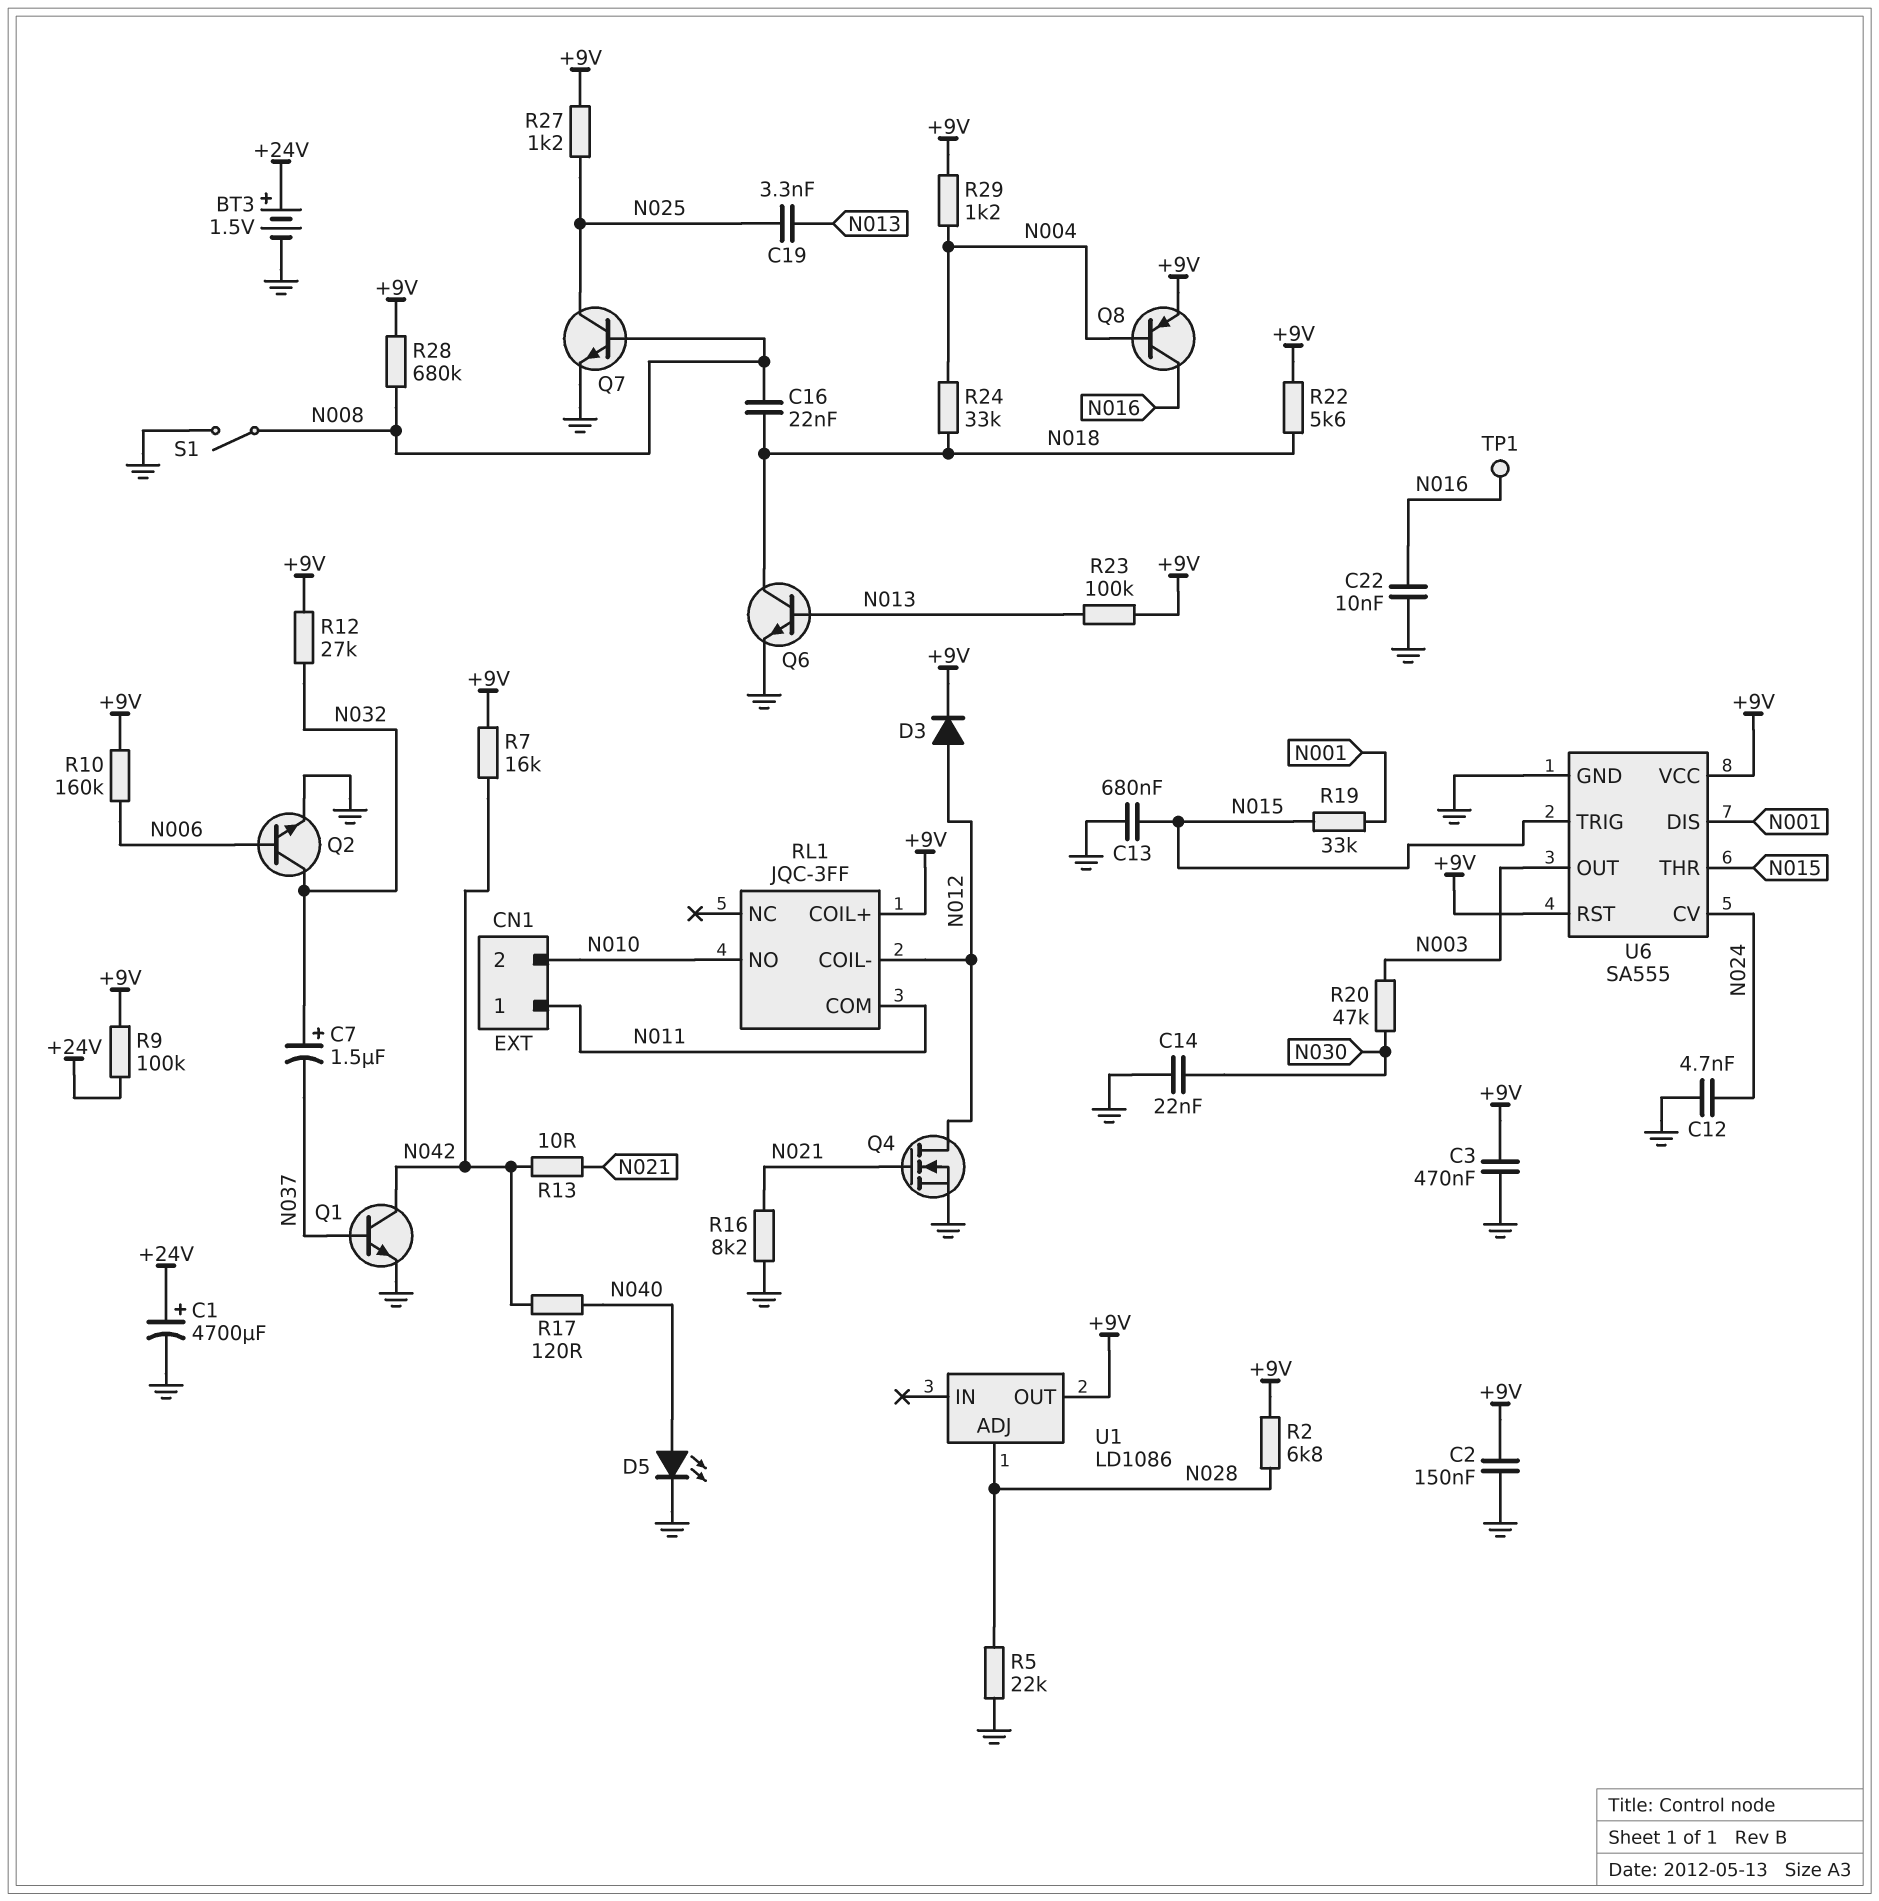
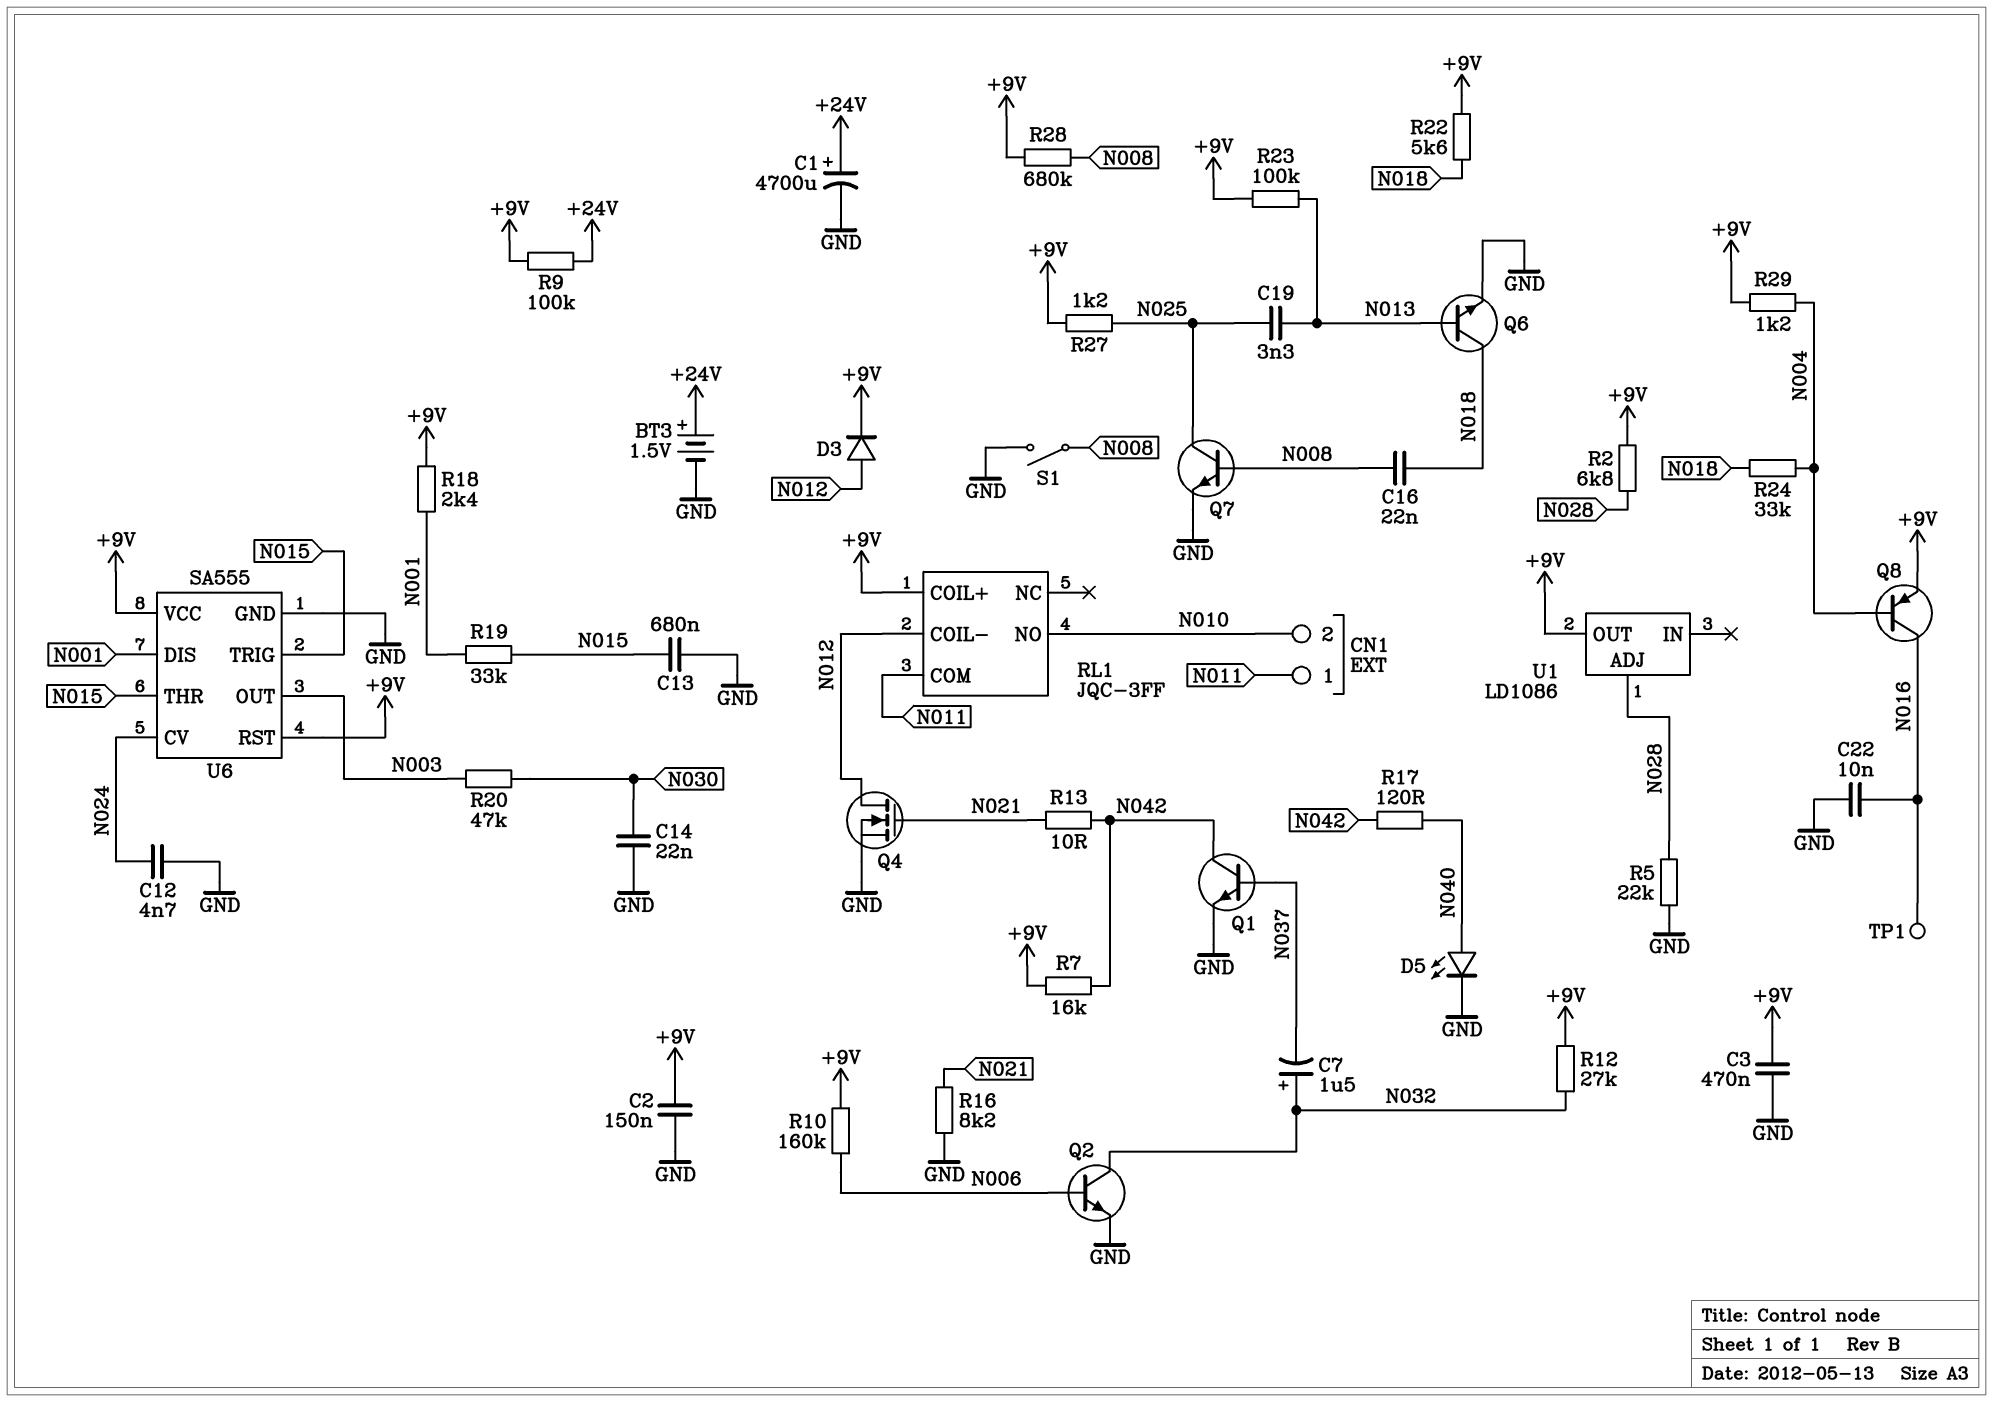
R18: none -> 2.4k (+9V, N001)

